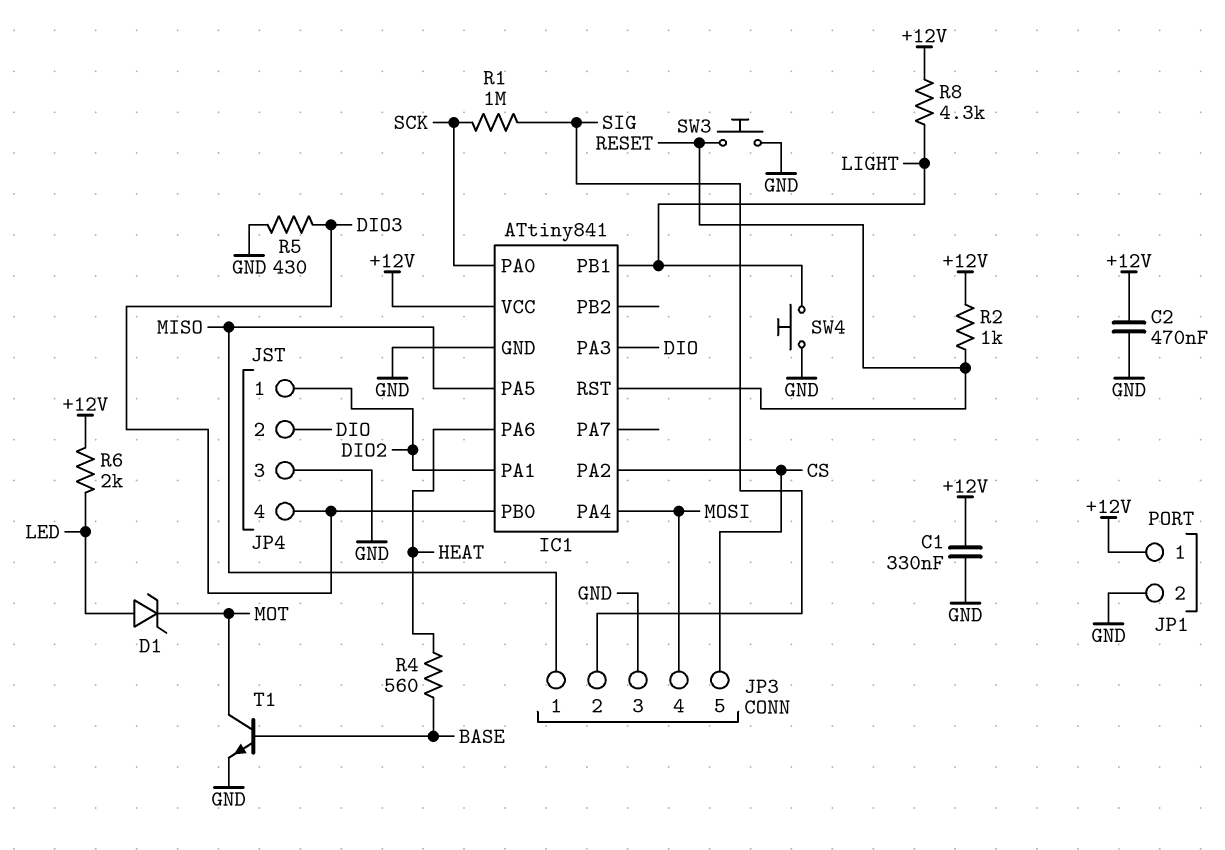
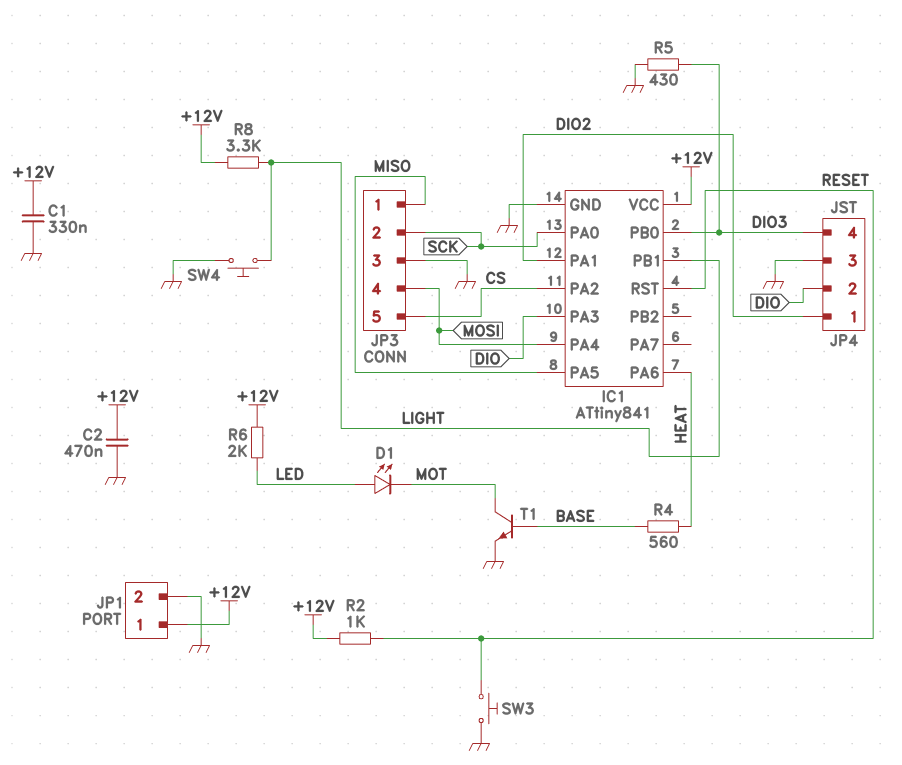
D1: zener (A LED, K MOT) -> LED (A LED, K MOT)
JP3 pin 2: SIG -> SCK
R1: 1M (SCK, SIG) -> none
R8: 4.3k (+12V, LIGHT) -> 3.3k (+12V, LIGHT)

